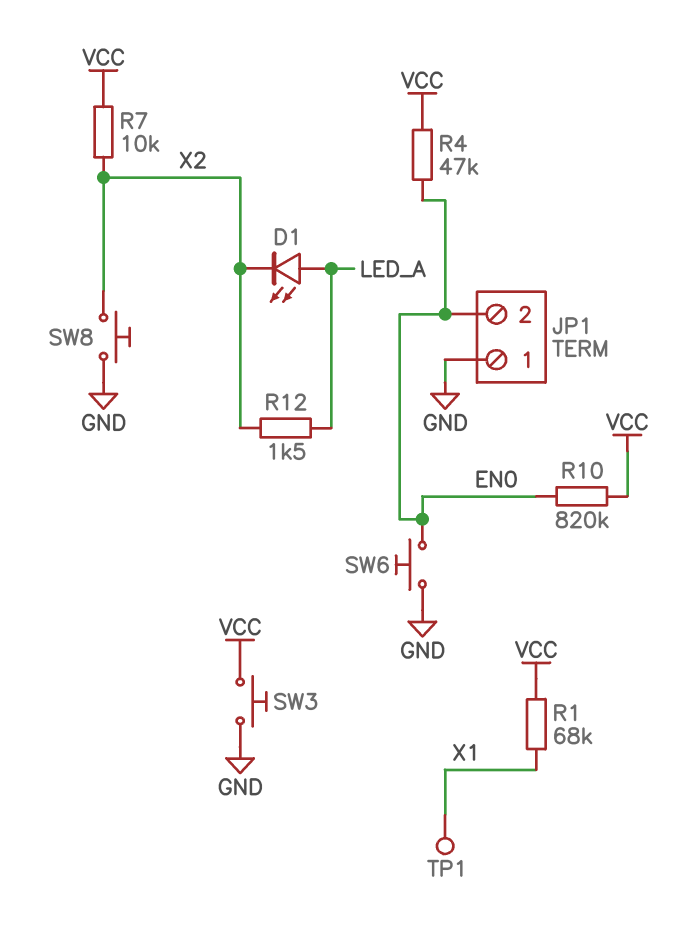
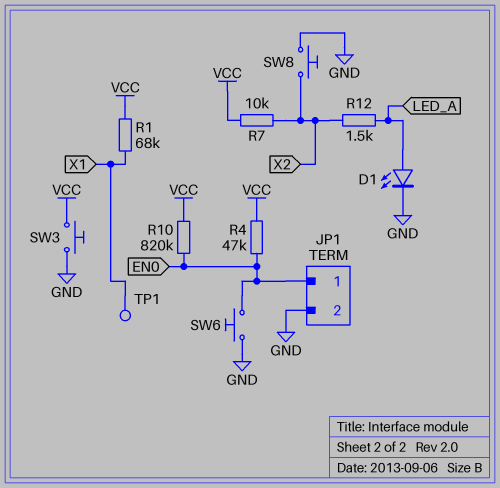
D1: LED (A LED_A, K X2) -> LED (A LED_A, K GND)
JP1 pin 1: GND -> EN0
JP1 pin 2: EN0 -> GND

